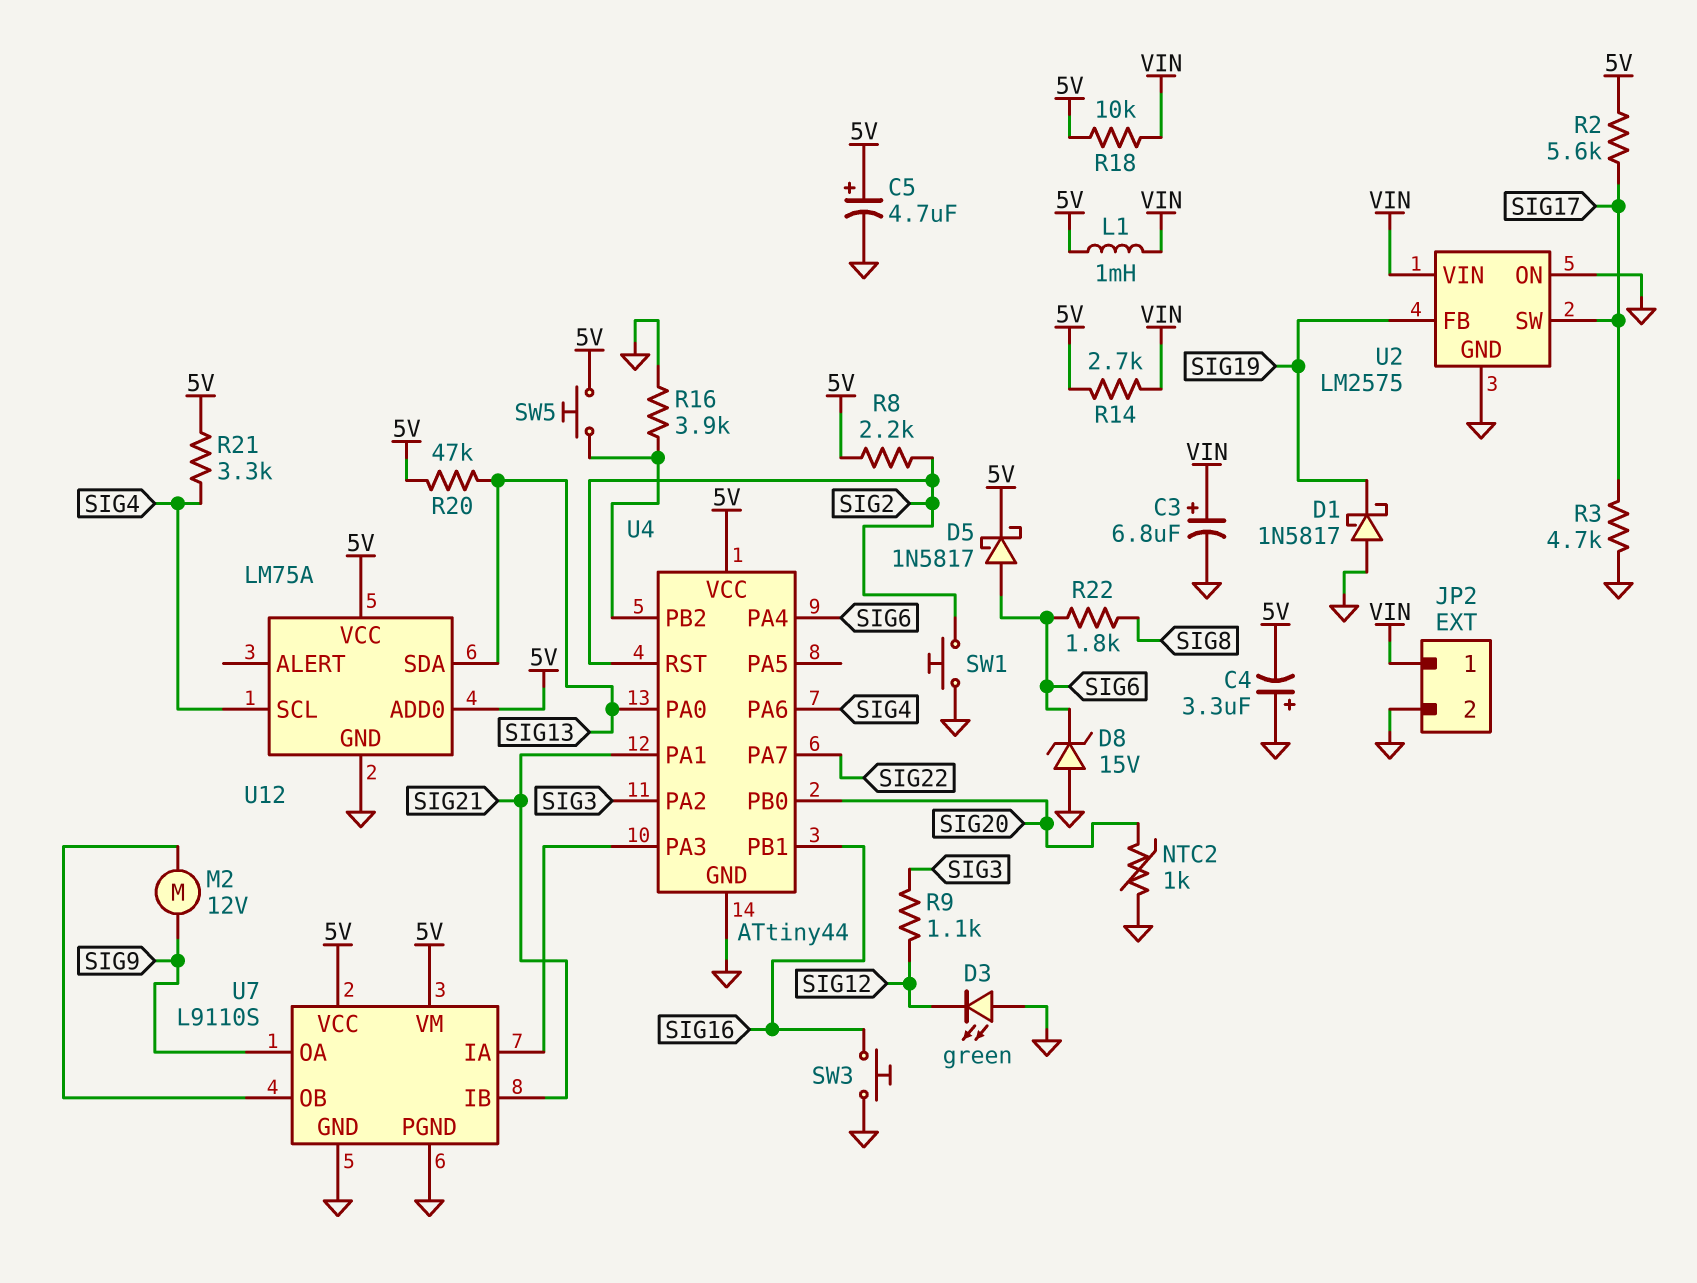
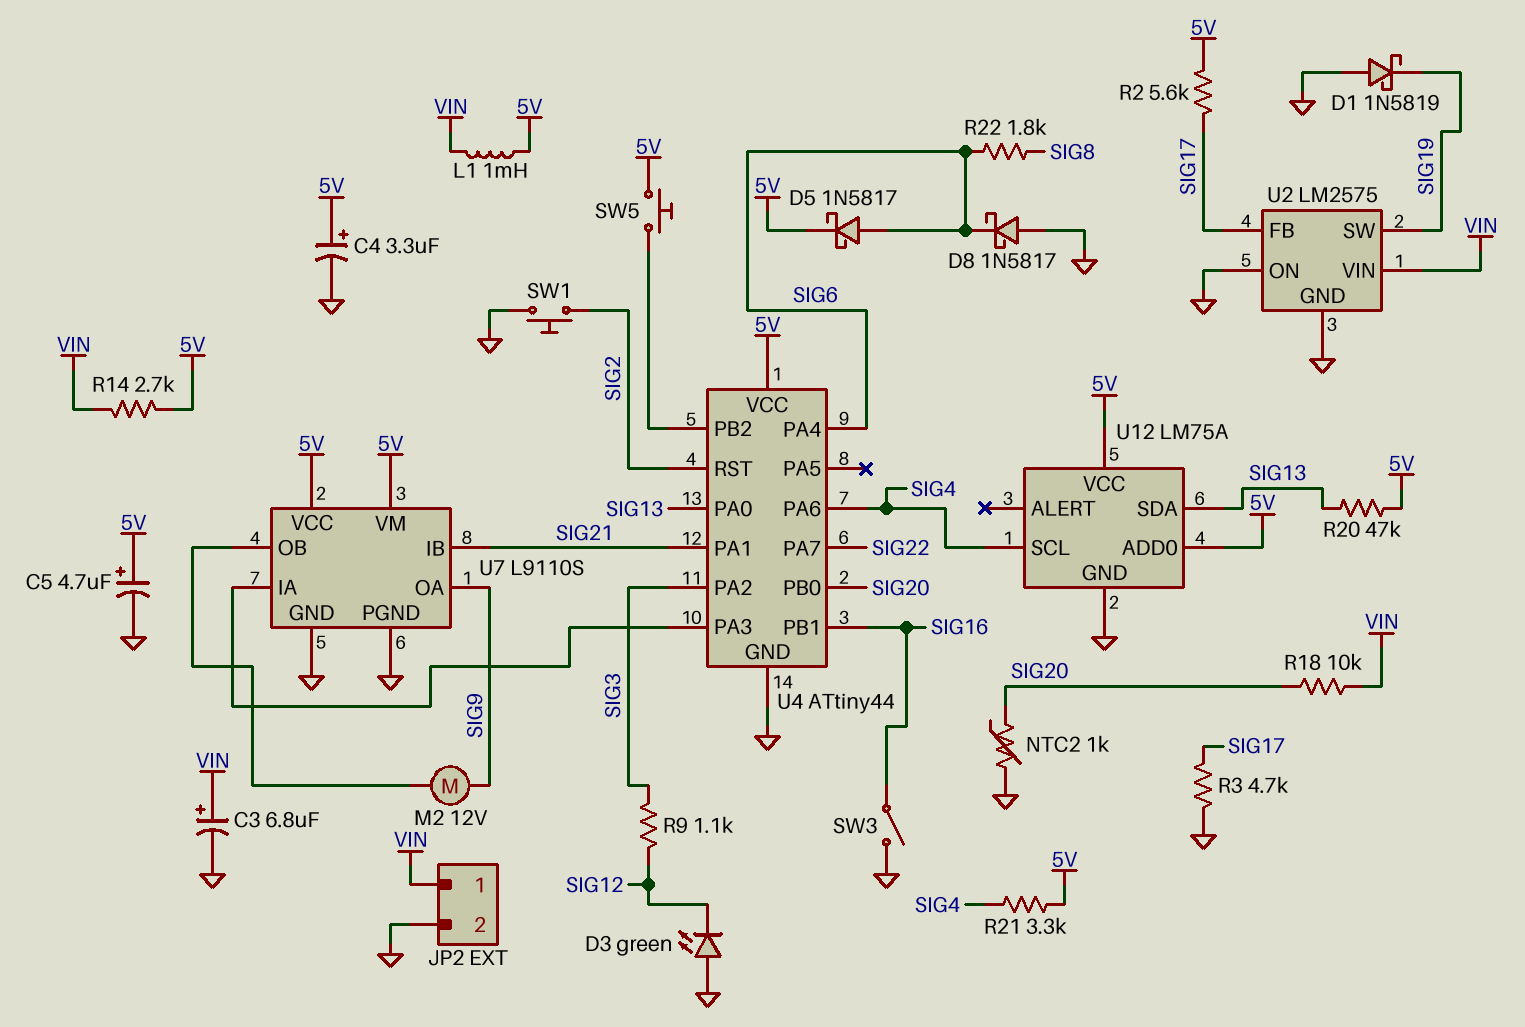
C4: 3.3uF (plus GND, minus 5V) -> 3.3uF (plus 5V, minus GND)
D1: schottky 1N5817 (A GND, K SIG19) -> schottky 1N5819 (A GND, K SIG19)
D8: zener 15V (A GND, K SIG6) -> schottky 1N5817 (A GND, K SIG6)
R8: 2.2k (5V, SIG2) -> none
R16: 3.9k (GND, U4/PB2) -> none
R18: 10k (5V, VIN) -> 10k (SIG20, VIN)
SW3: button (GND, SIG16) -> switch (GND, SIG16)
U2 pin FB: SIG19 -> SIG17
U2 pin SW: SIG17 -> SIG19

